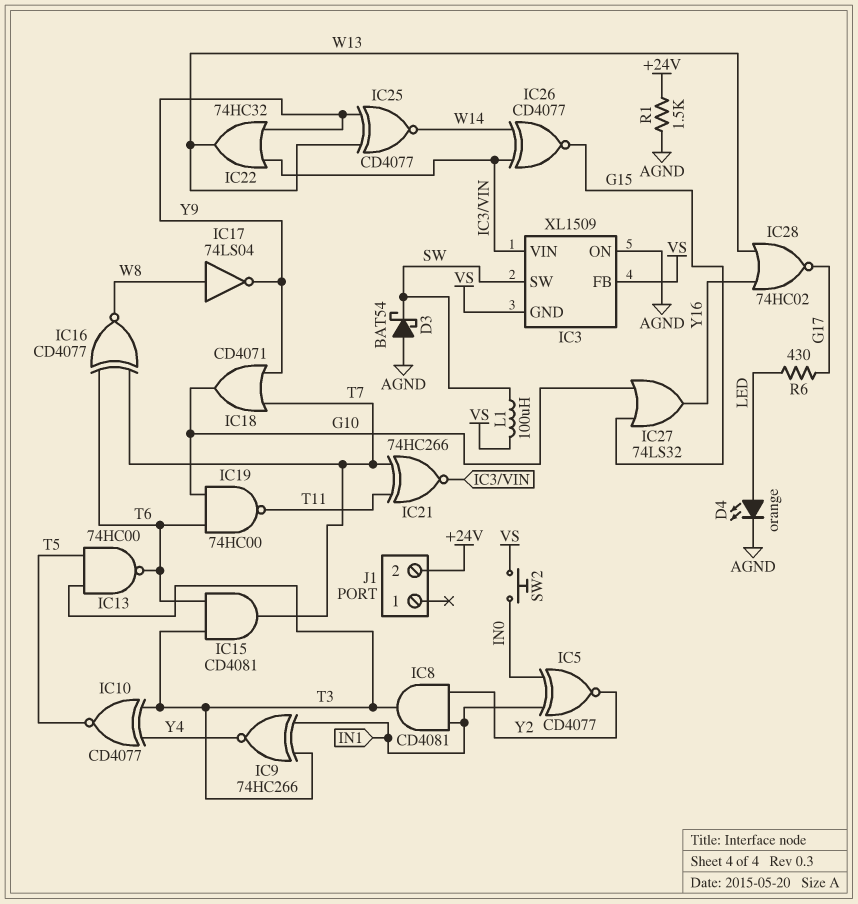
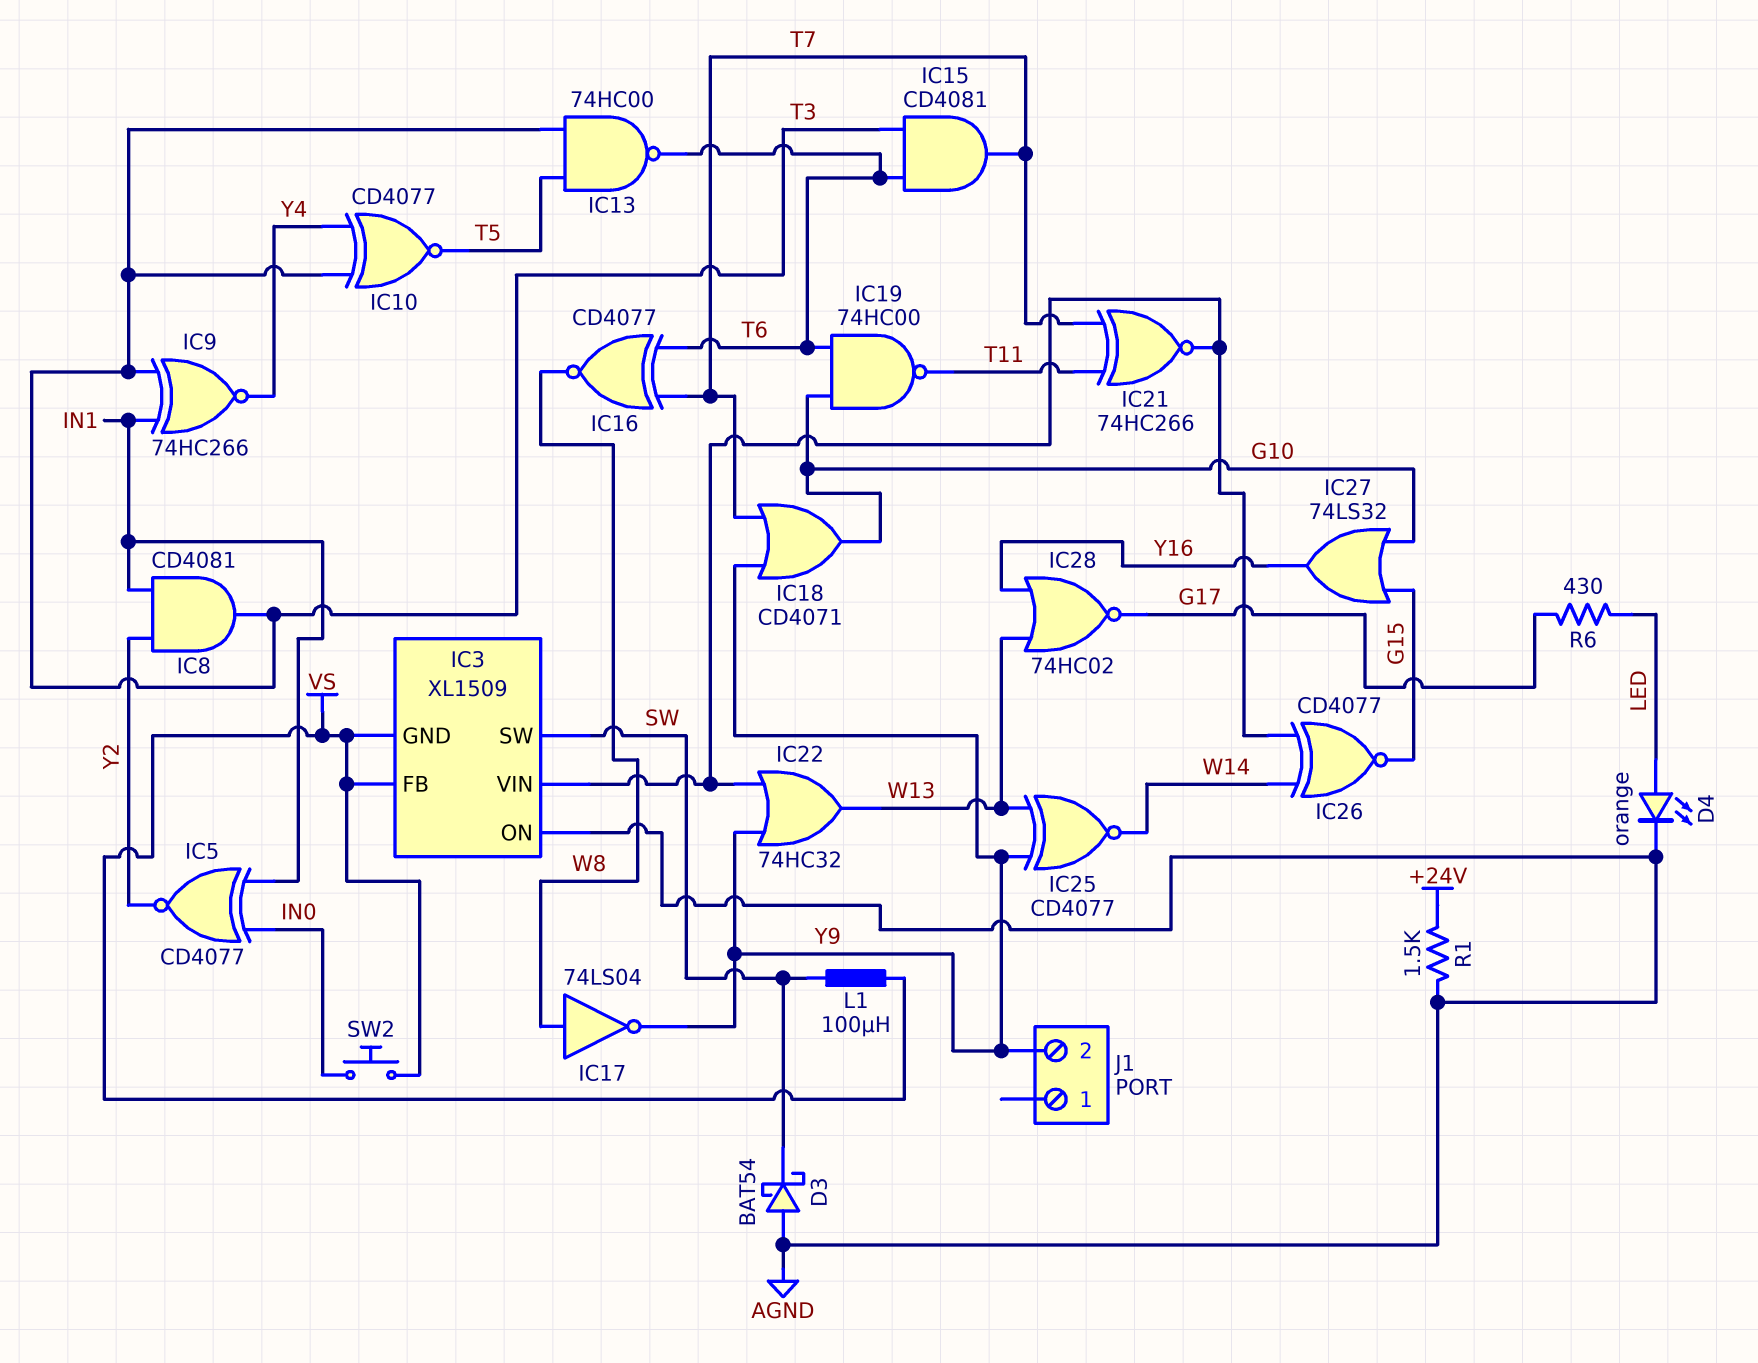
J1 pin 2: +24V -> Y9

